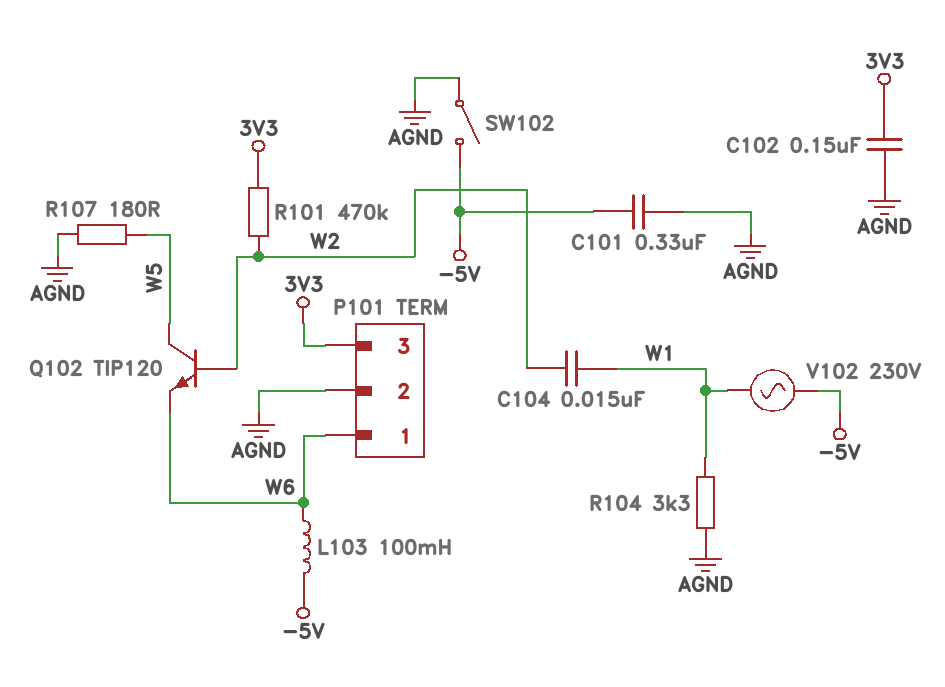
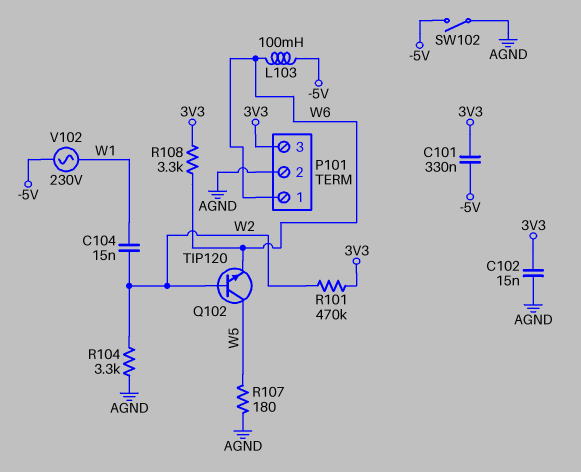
C101: 330nF (-5V, AGND) -> 330nF (-5V, 3V3)
C102: 150nF (3V3, AGND) -> 15nF (3V3, AGND)
R104: 3.3k (AGND, W1) -> 3.3k (AGND, W2)
R108: none -> 3.3k (3V3, W6)

